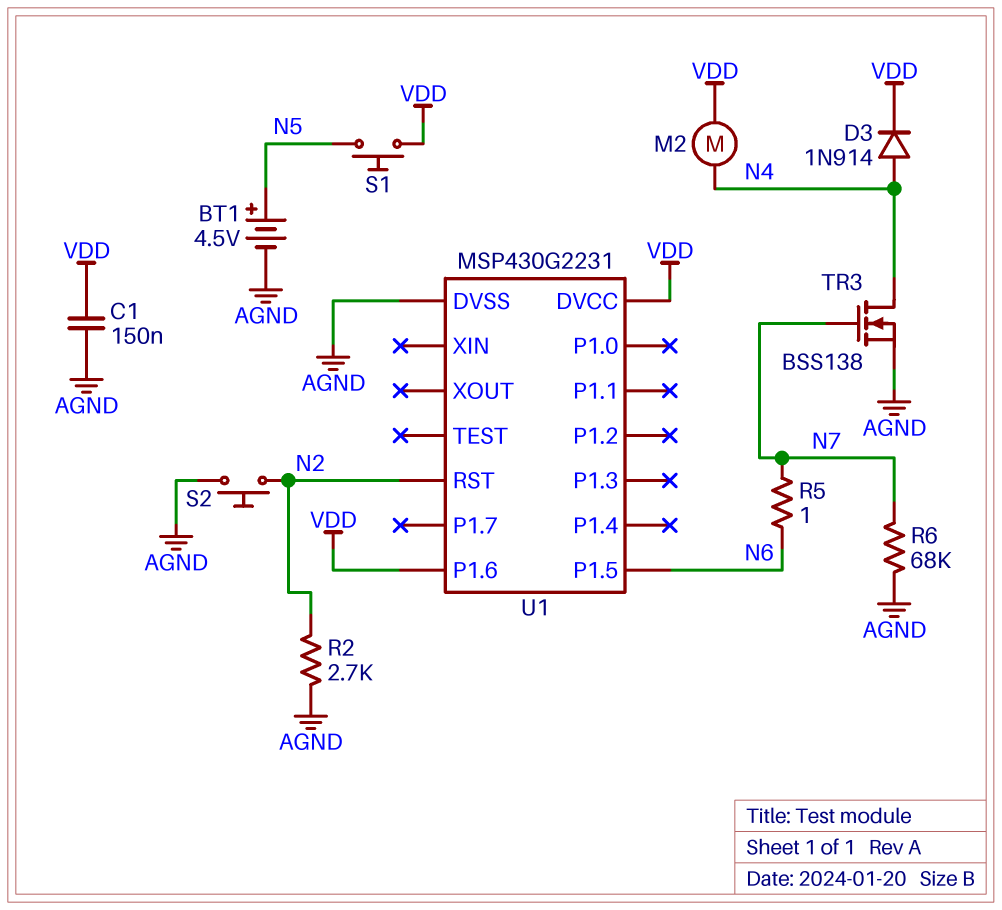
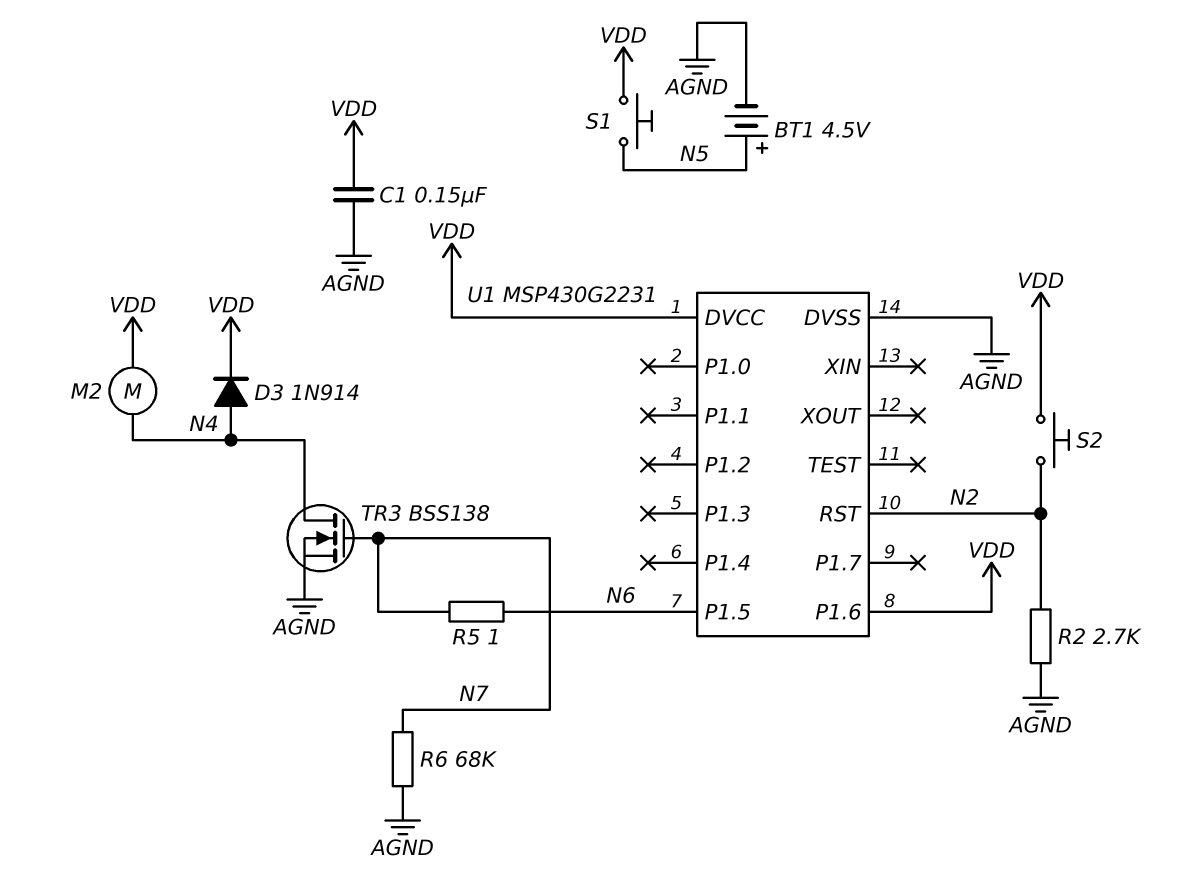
S2: button (AGND, N2) -> button (N2, VDD)

